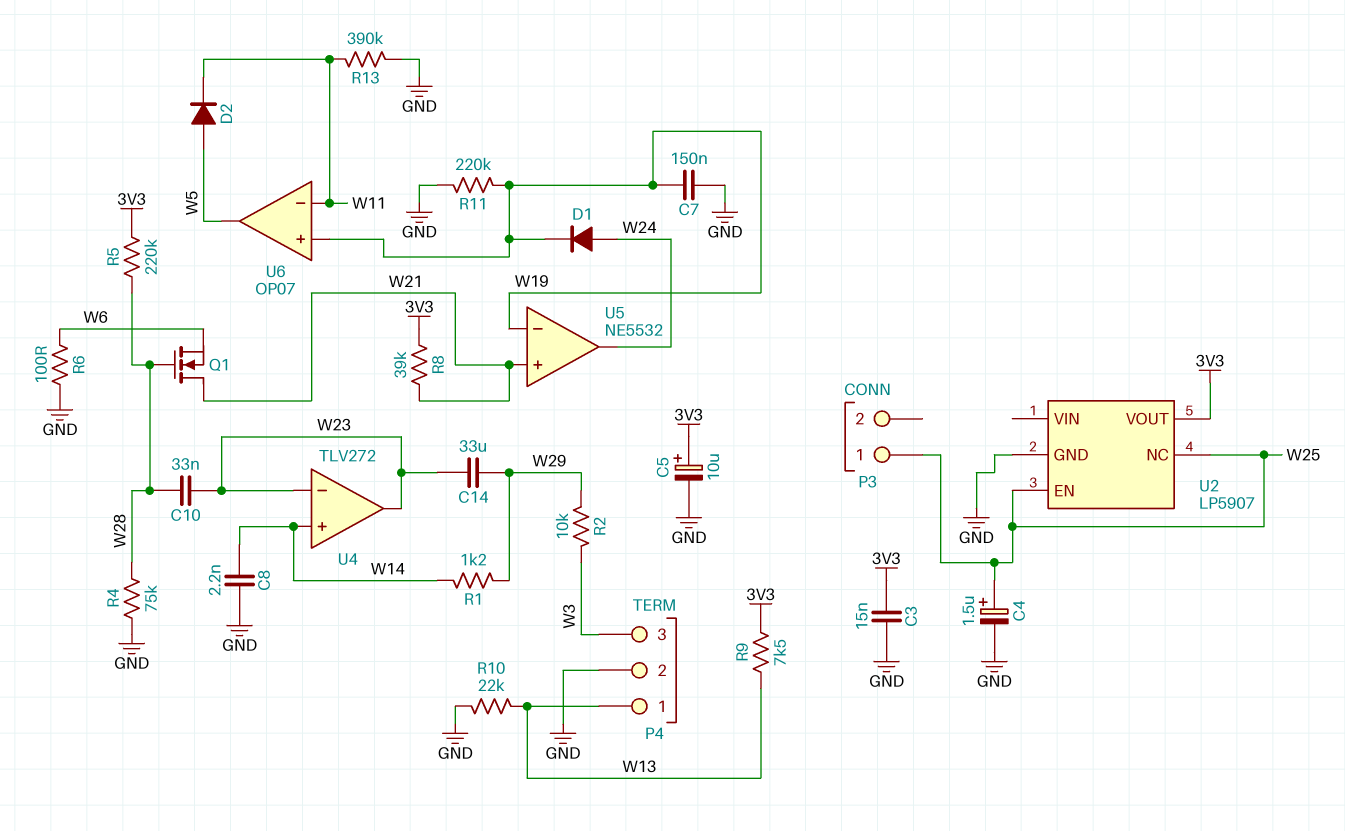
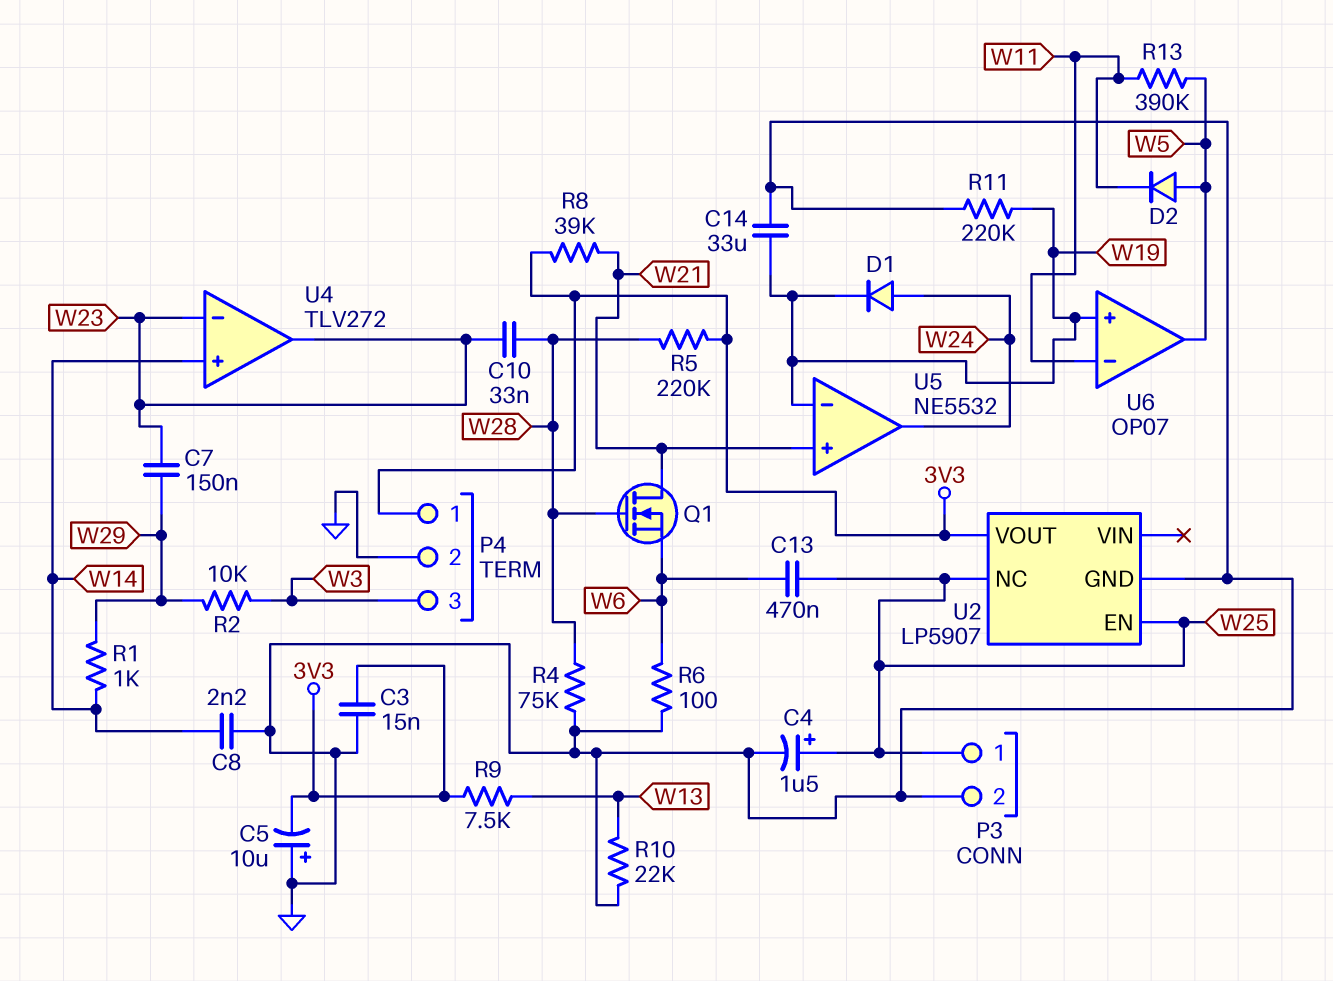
C5: 10uF (plus 3V3, minus GND) -> 10uF (plus GND, minus 3V3)
C7: 150nF (GND, W19) -> 150nF (W23, W29)
C13: none -> 470nF (W6, W25)
C14: 33uF (W23, W29) -> 33uF (GND, W19)
P3 pin 2: none -> GND
P4 pin 1: W13 -> 3V3
R1: 1.2k (W14, W29) -> 1k (W14, W29)
R13: 390k (GND, W11) -> 390k (W5, W11)

